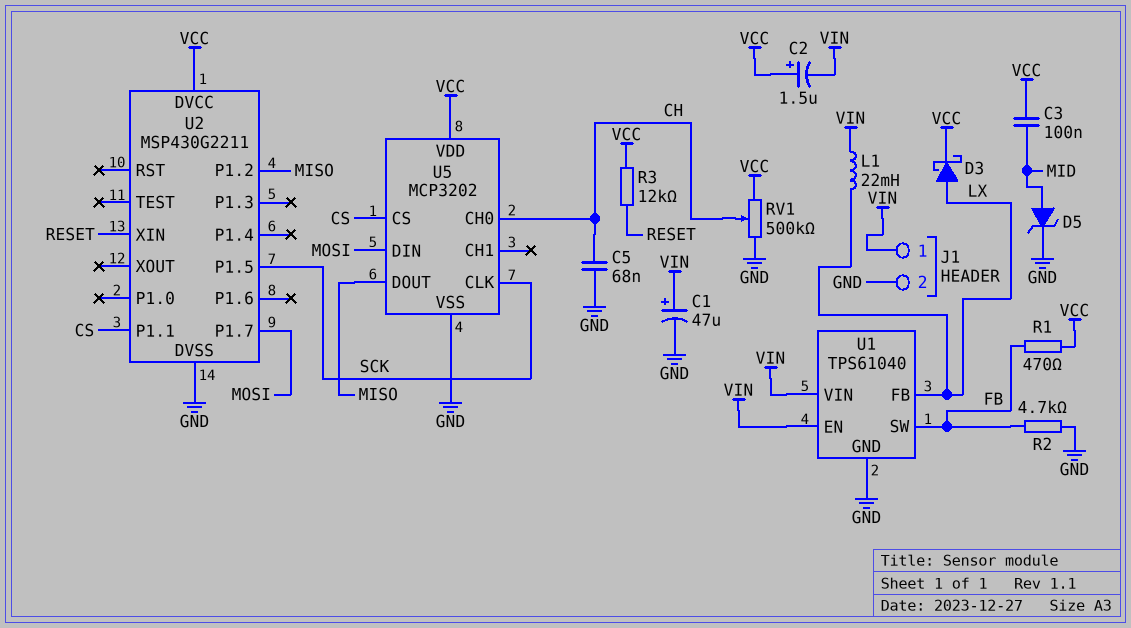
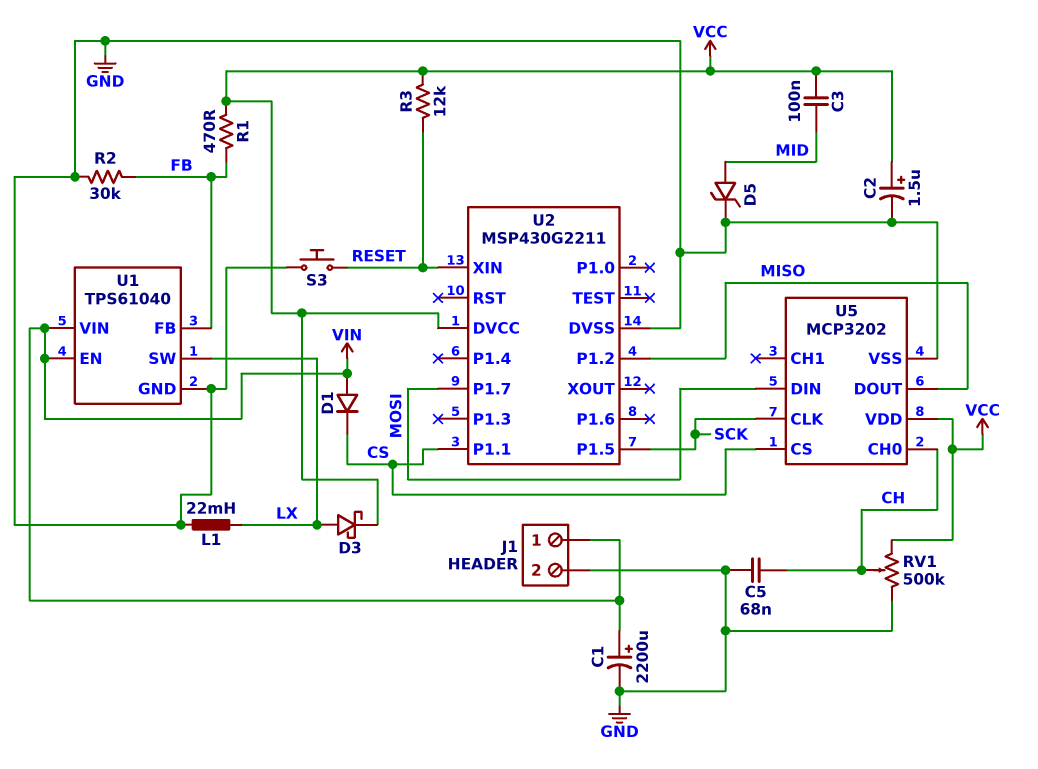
C1: 47uF (plus VIN, minus GND) -> 2200uF (plus VIN, minus GND)
C2: 1.5uF (plus VCC, minus VIN) -> 1.5uF (plus VCC, minus GND)
D1: none -> diode (A VIN, K CS)
L1: 22mH (LX, VIN) -> 22mH (GND, LX)
R2: 4.7k (FB, GND) -> 30k (FB, GND)
S3: none -> button (GND, RESET)
U1 pin FB: LX -> FB
U1 pin SW: FB -> LX

